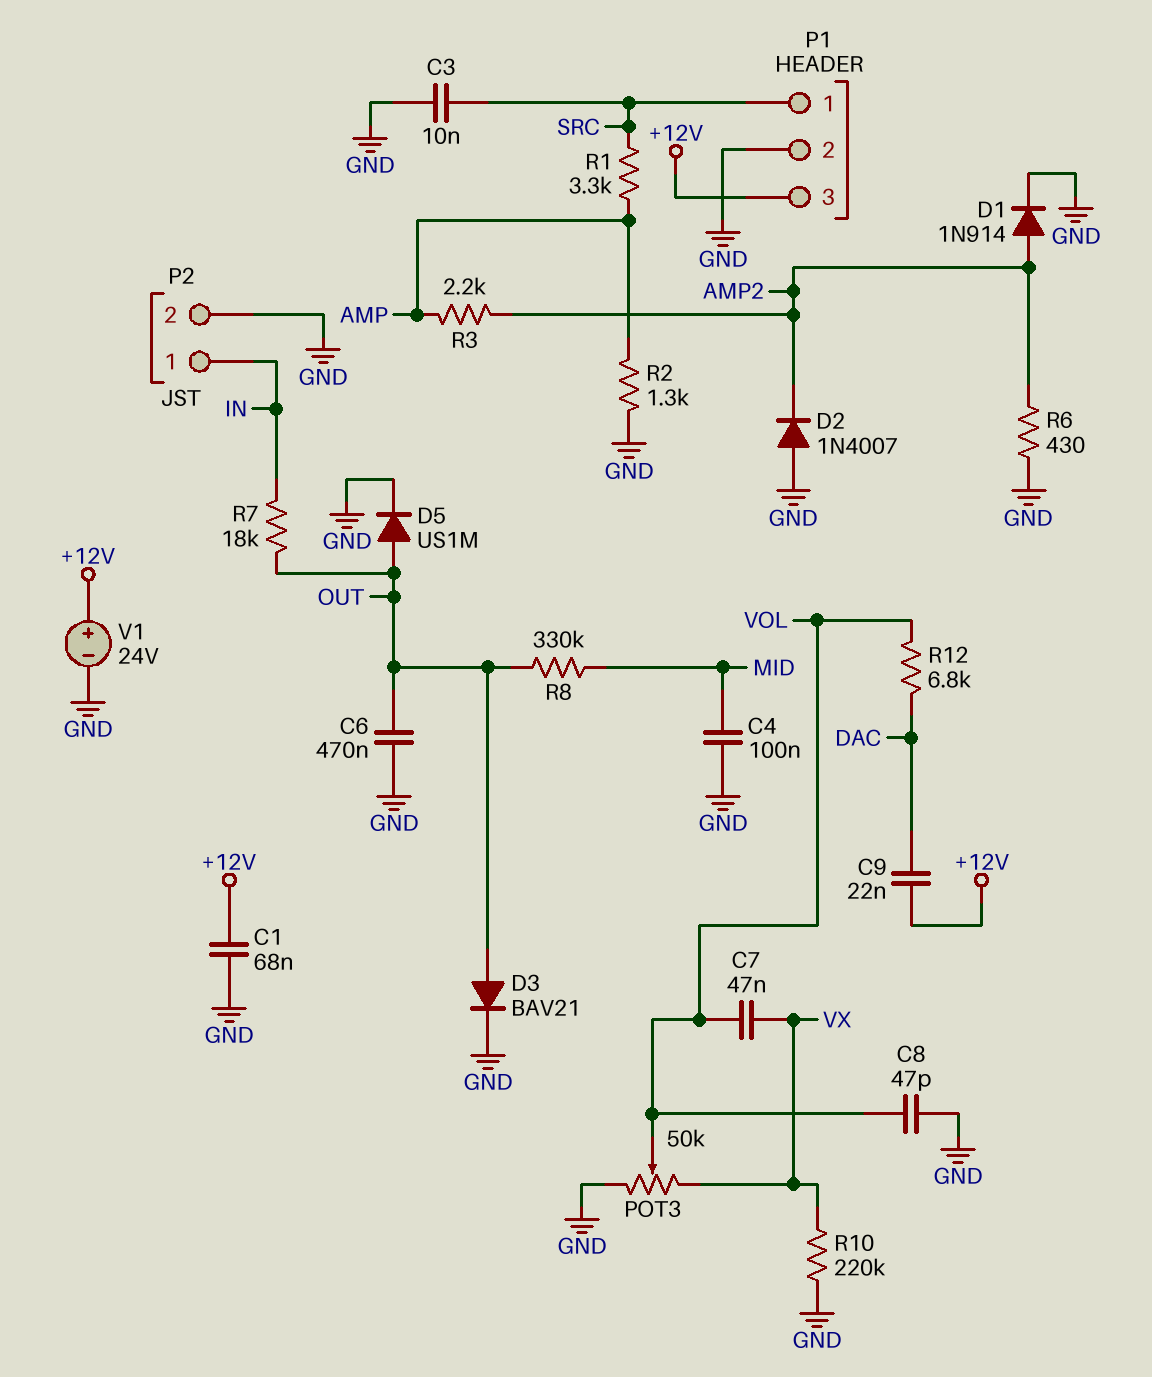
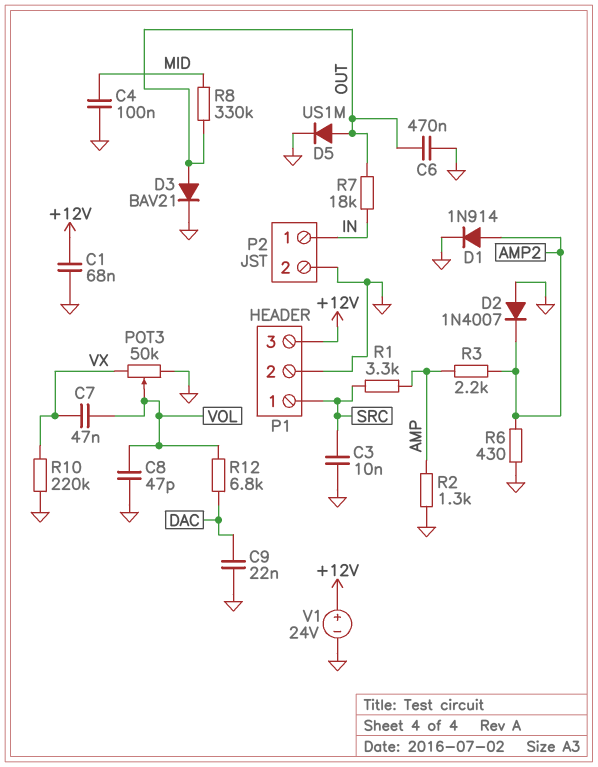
C9: 22nF (+12V, DAC) -> 22nF (DAC, GND)

